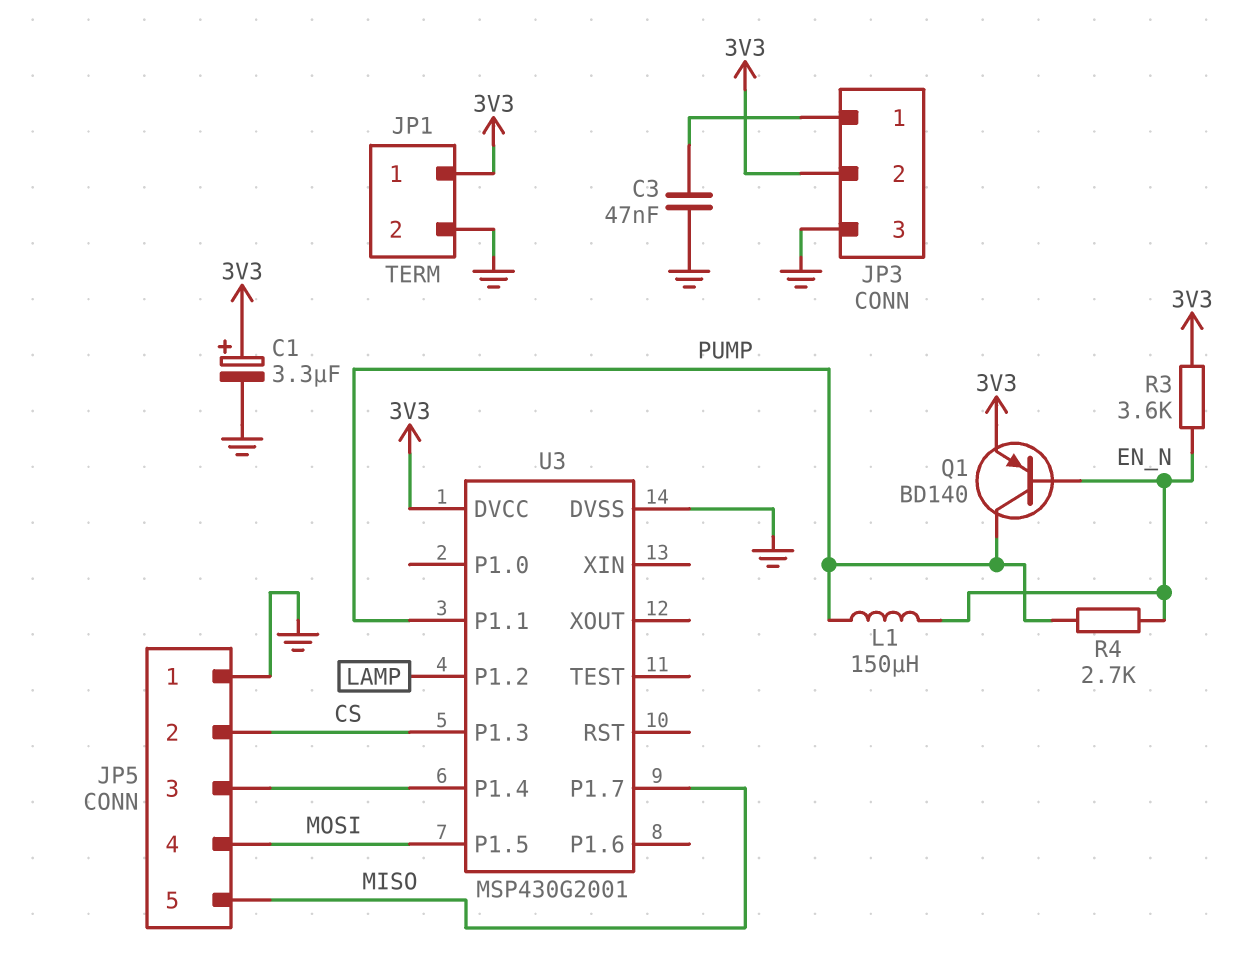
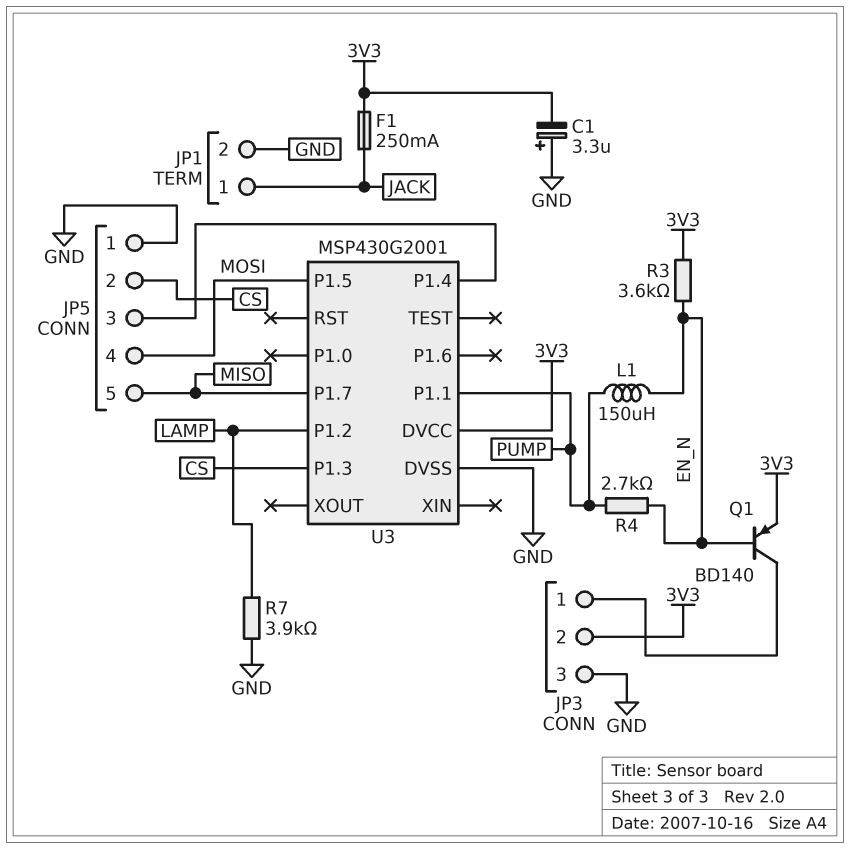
C1: 3.3uF (plus 3V3, minus GND) -> 3.3uF (plus GND, minus 3V3)
C3: 47nF (GND, JP3/1) -> none
F1: none -> 250mA (3V3, JACK)
JP1 pin 1: 3V3 -> JACK
Q1: PNP BD140 (B EN_N, C PUMP, E 3V3) -> PNP BD140 (B EN_N, C JP3/1, E 3V3)
R7: none -> 3.9k (GND, LAMP)

